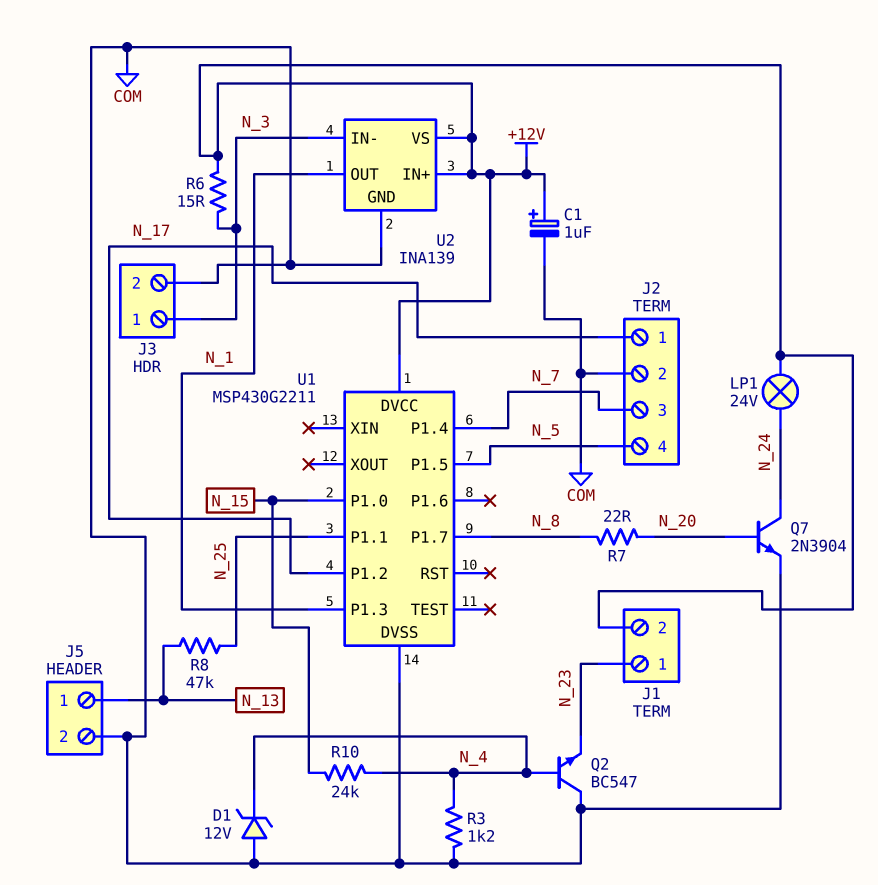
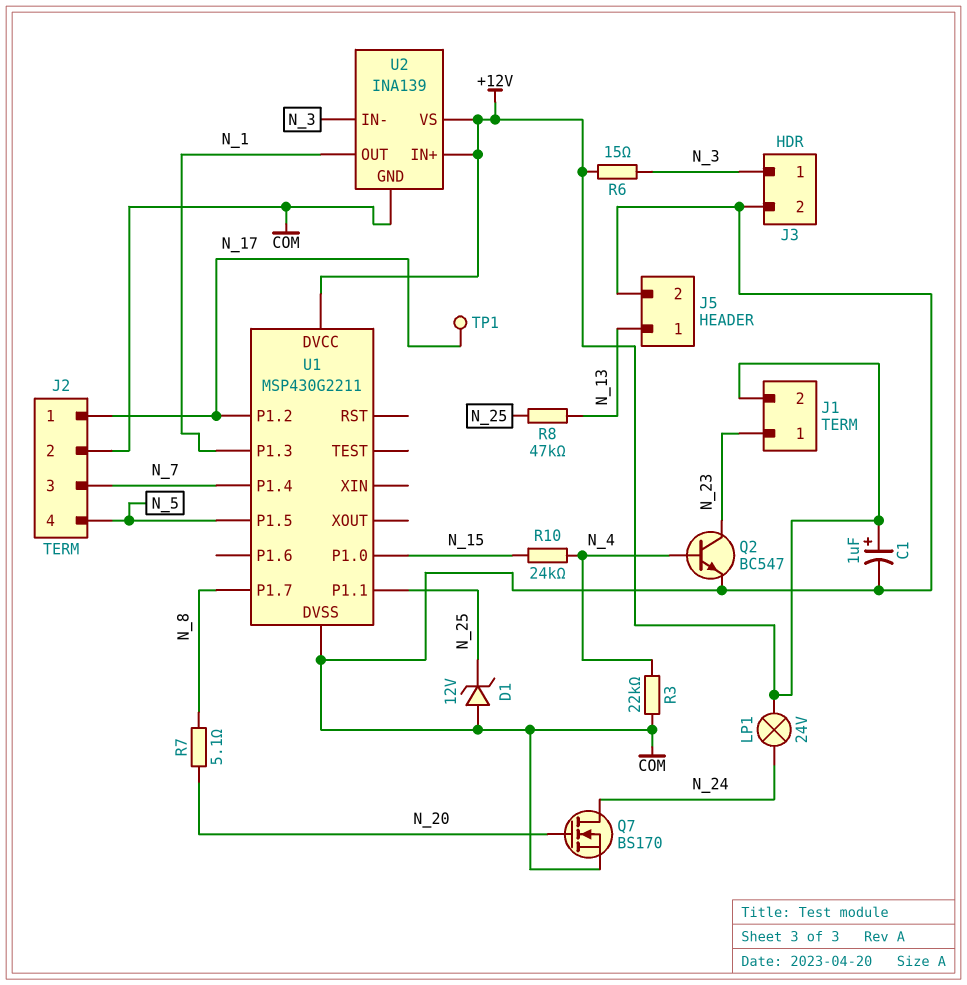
D1: zener 12V (A COM, K N_4) -> zener 12V (A COM, K N_25)
Q2: NPN BC547 (B N_4, C COM, E N_23) -> NPN BC547 (B N_4, C N_23, E COM)
Q7: NPN 2N3904 (B N_20, C N_24, E COM) -> NMOS BS170 (G N_20, D N_24, S COM)
R3: 1.2k (COM, N_4) -> 22k (COM, N_4)
R7: 22 (N_8, N_20) -> 5.1 (N_8, N_20)
TP1: none -> test point (N_17)

